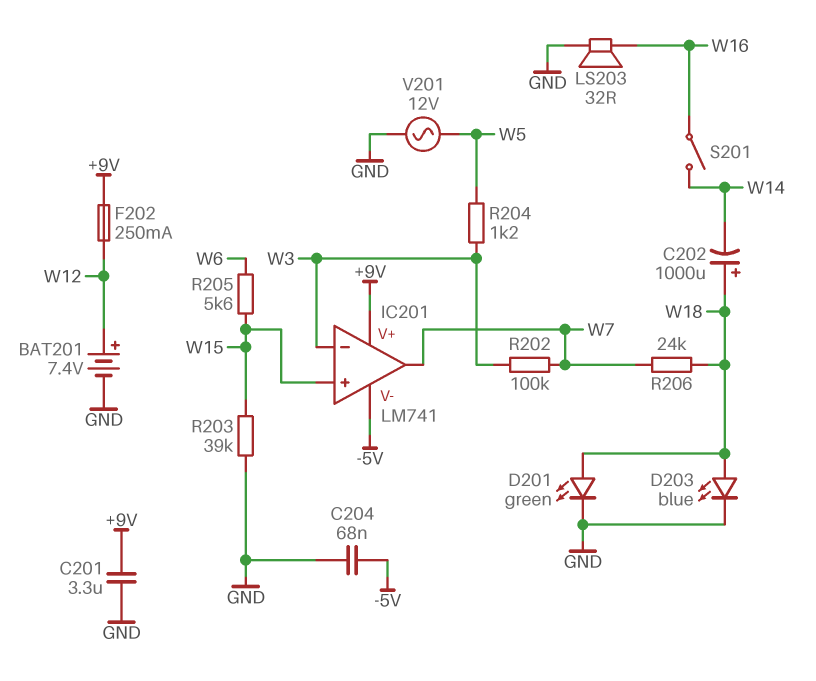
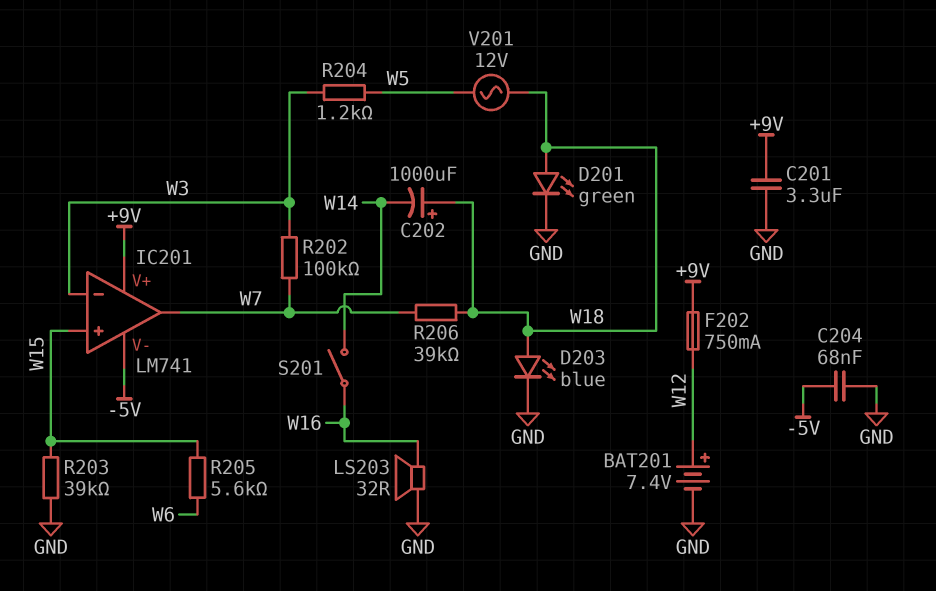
F202: 250mA (+9V, W12) -> 750mA (+9V, W12)
R206: 24k (W7, W18) -> 39k (W7, W18)
V201: AC 12V (GND, W5) -> AC 12V (W5, W18)

